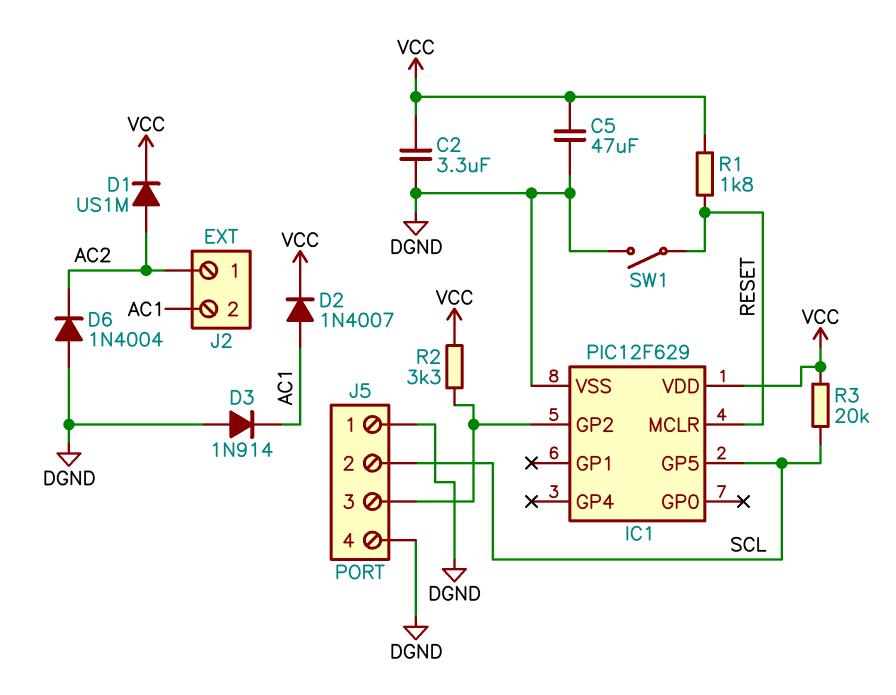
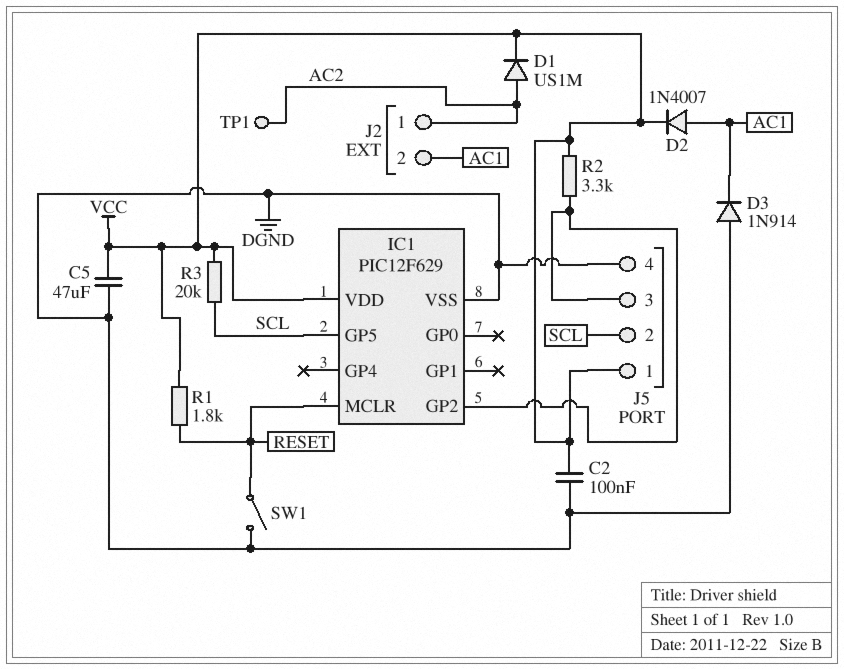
C2: 3.3uF (DGND, VCC) -> 100nF (DGND, VCC)
D6: diode 1N4004 (A DGND, K AC2) -> none
J5 pin 1: DGND -> VCC
TP1: none -> test point (AC2)

